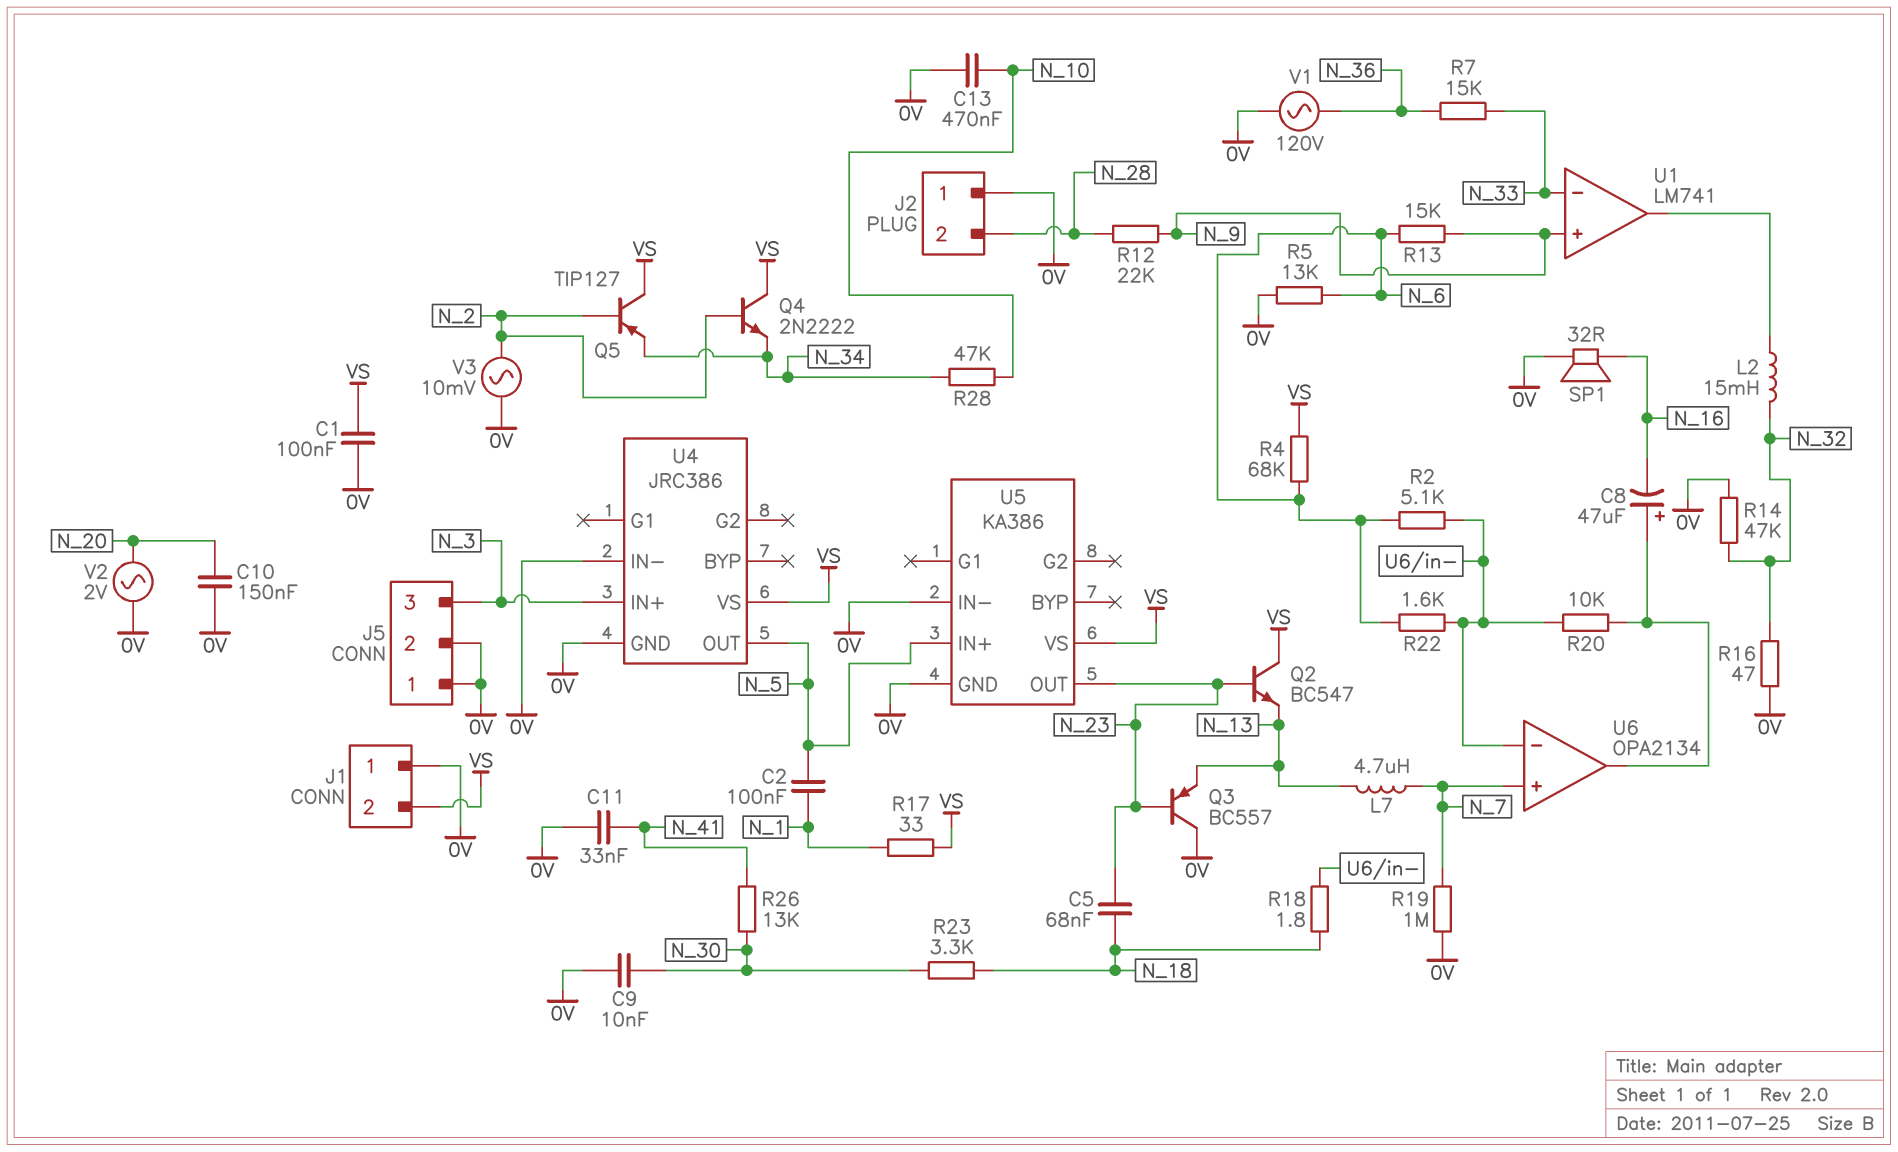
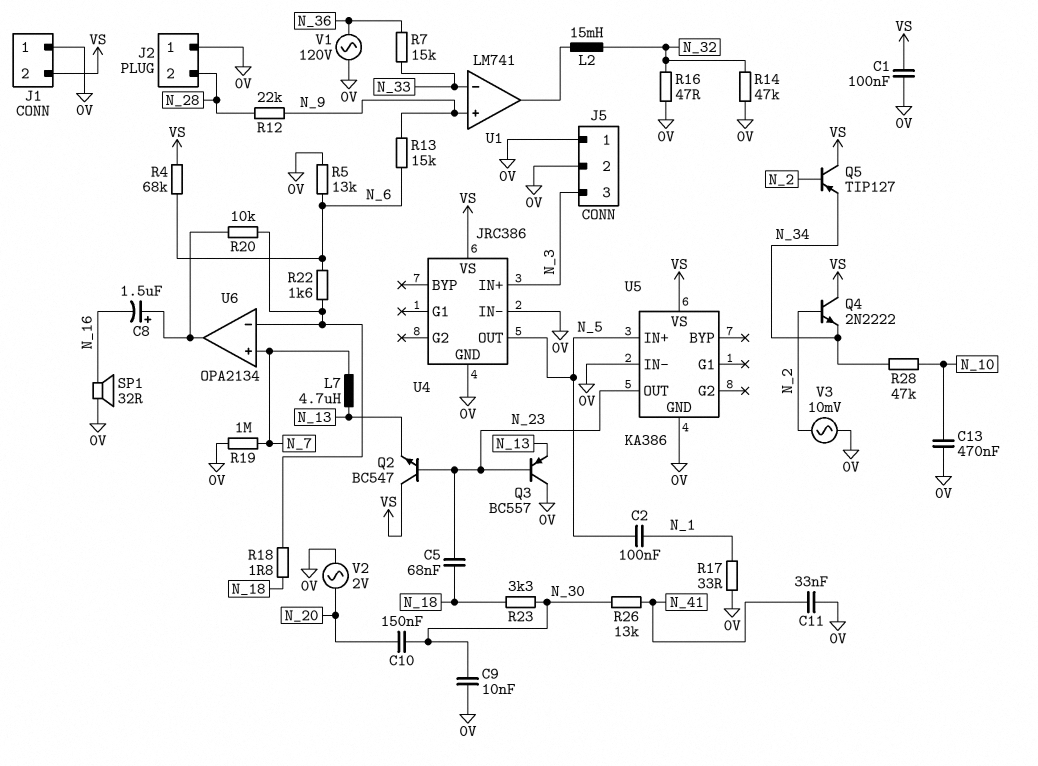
C8: 47uF (plus U6/out, minus N_16) -> 1.5uF (plus U6/out, minus N_16)
C10: 150nF (0V, N_20) -> 150nF (N_20, N_30)
R2: 5.1k (N_6, U6/in-) -> none
R17: 33 (N_1, VS) -> 33 (0V, N_1)

